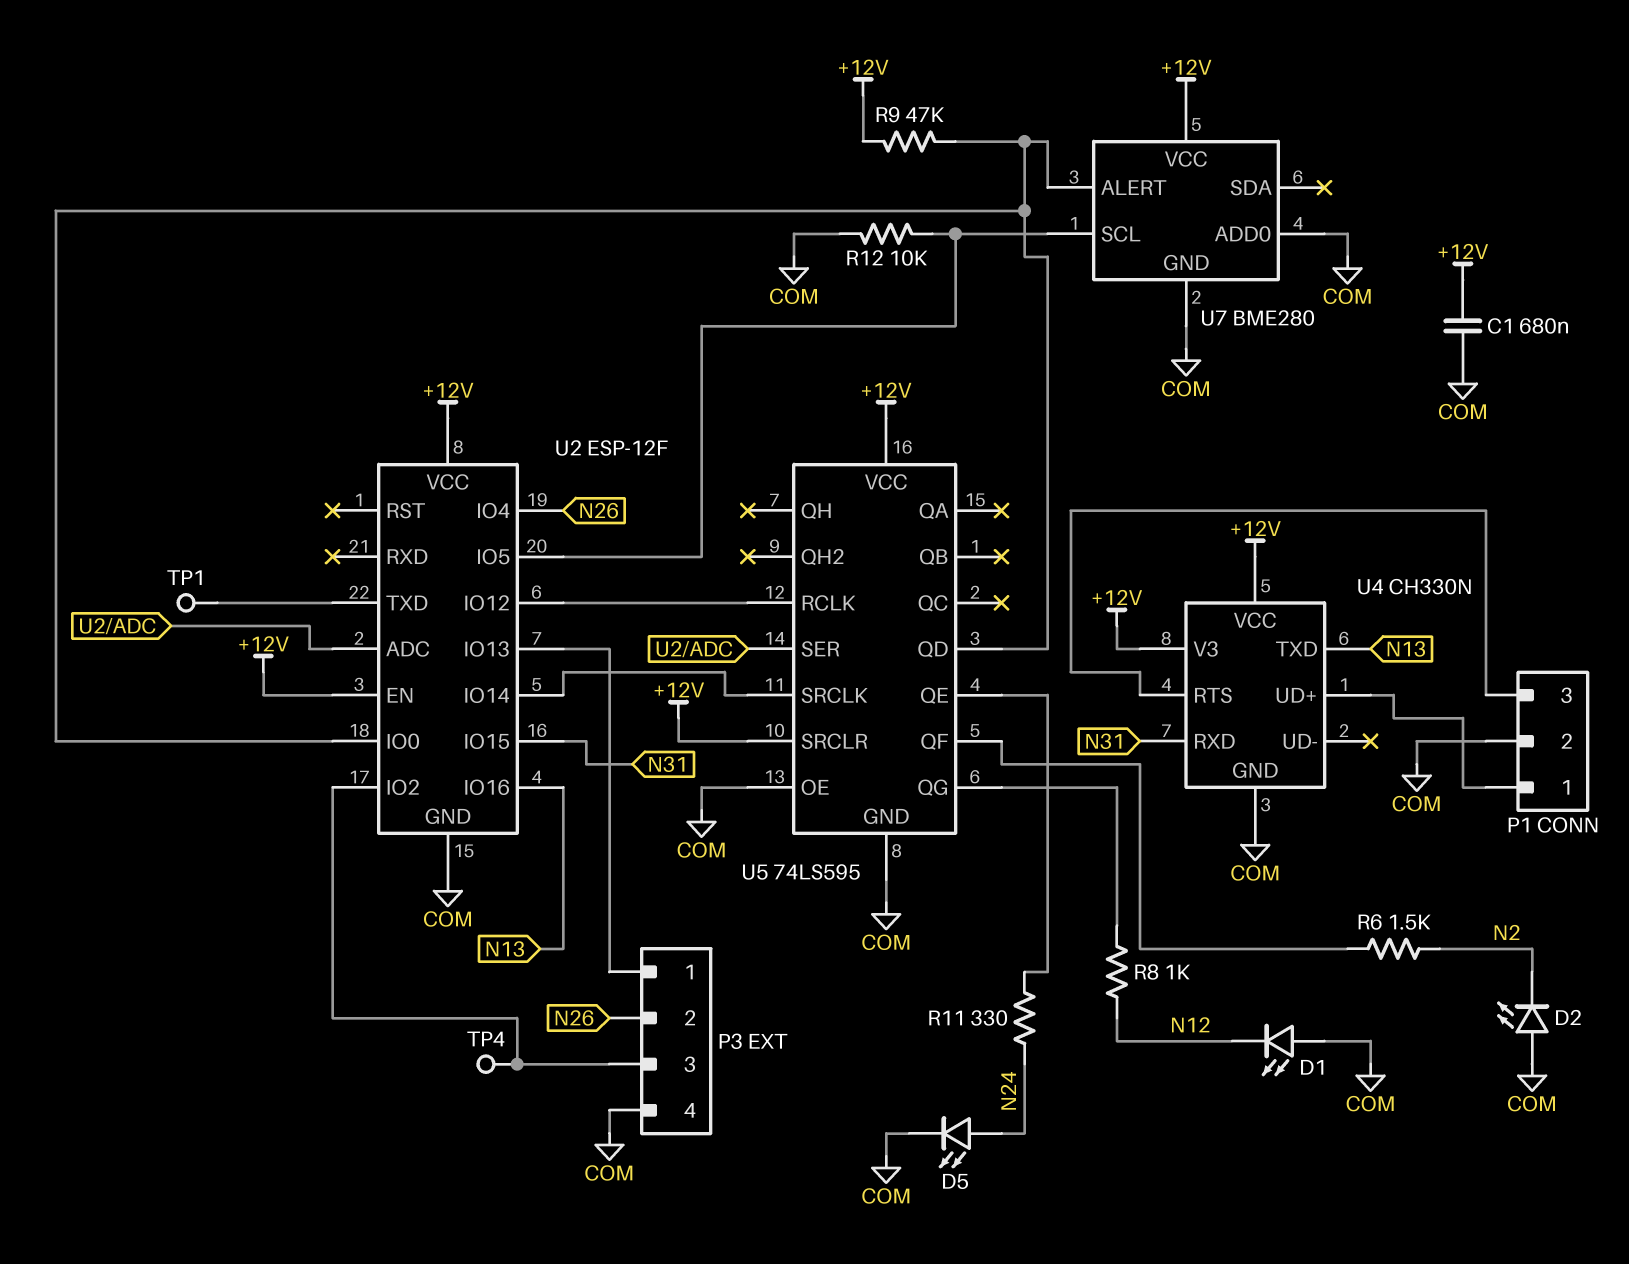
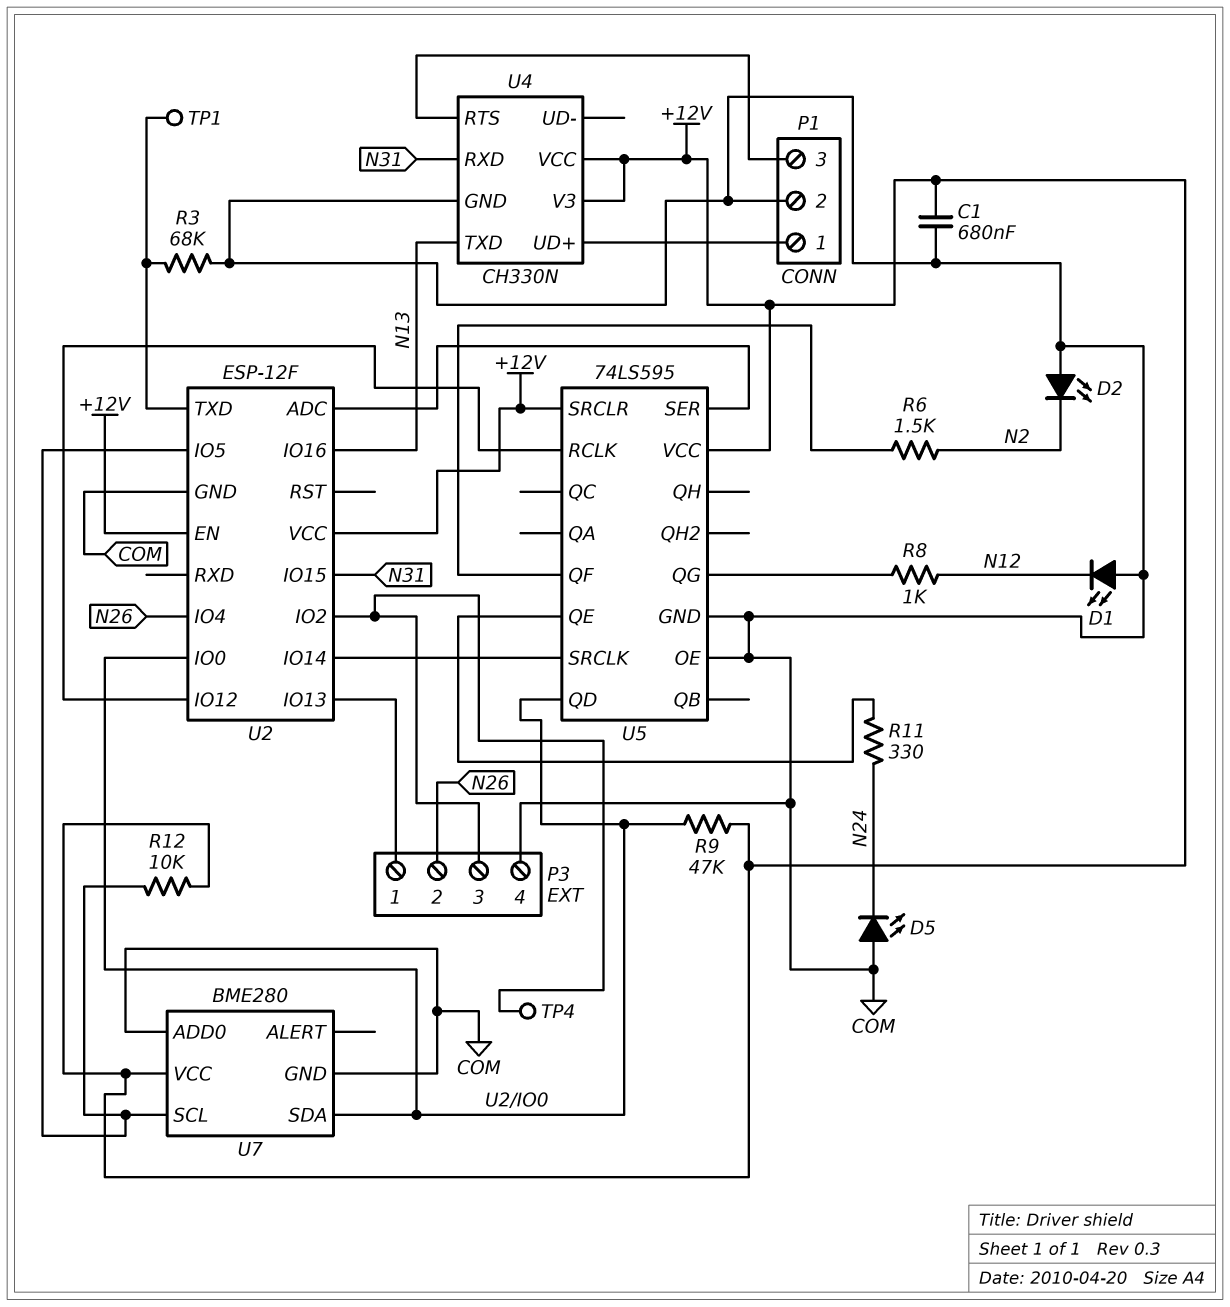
D5: LED (A N24, K COM) -> LED (A COM, K N24)
R3: none -> 68k (COM, U2/TXD)
R12: 10k (COM, U2/IO5) -> 10k (+12V, U2/IO5)
U7 pin ALERT: U2/IO0 -> none
U7 pin SDA: none -> U2/IO0

